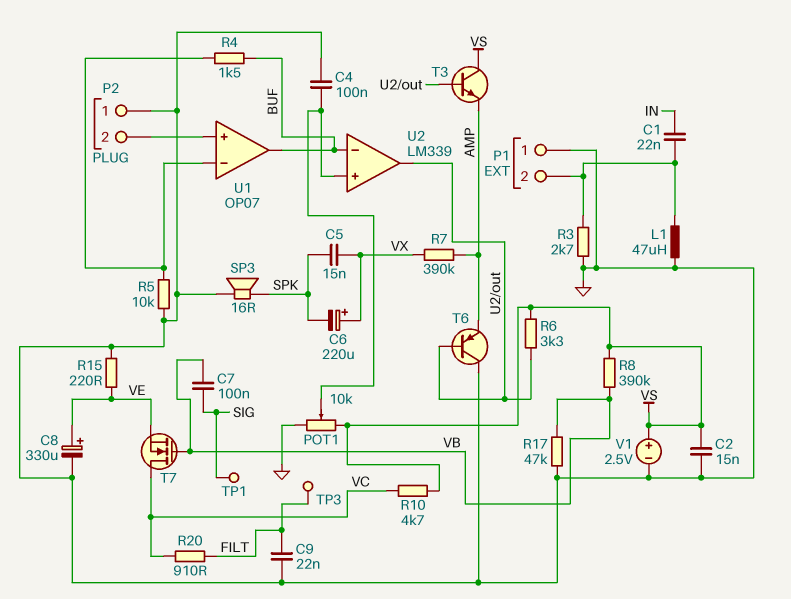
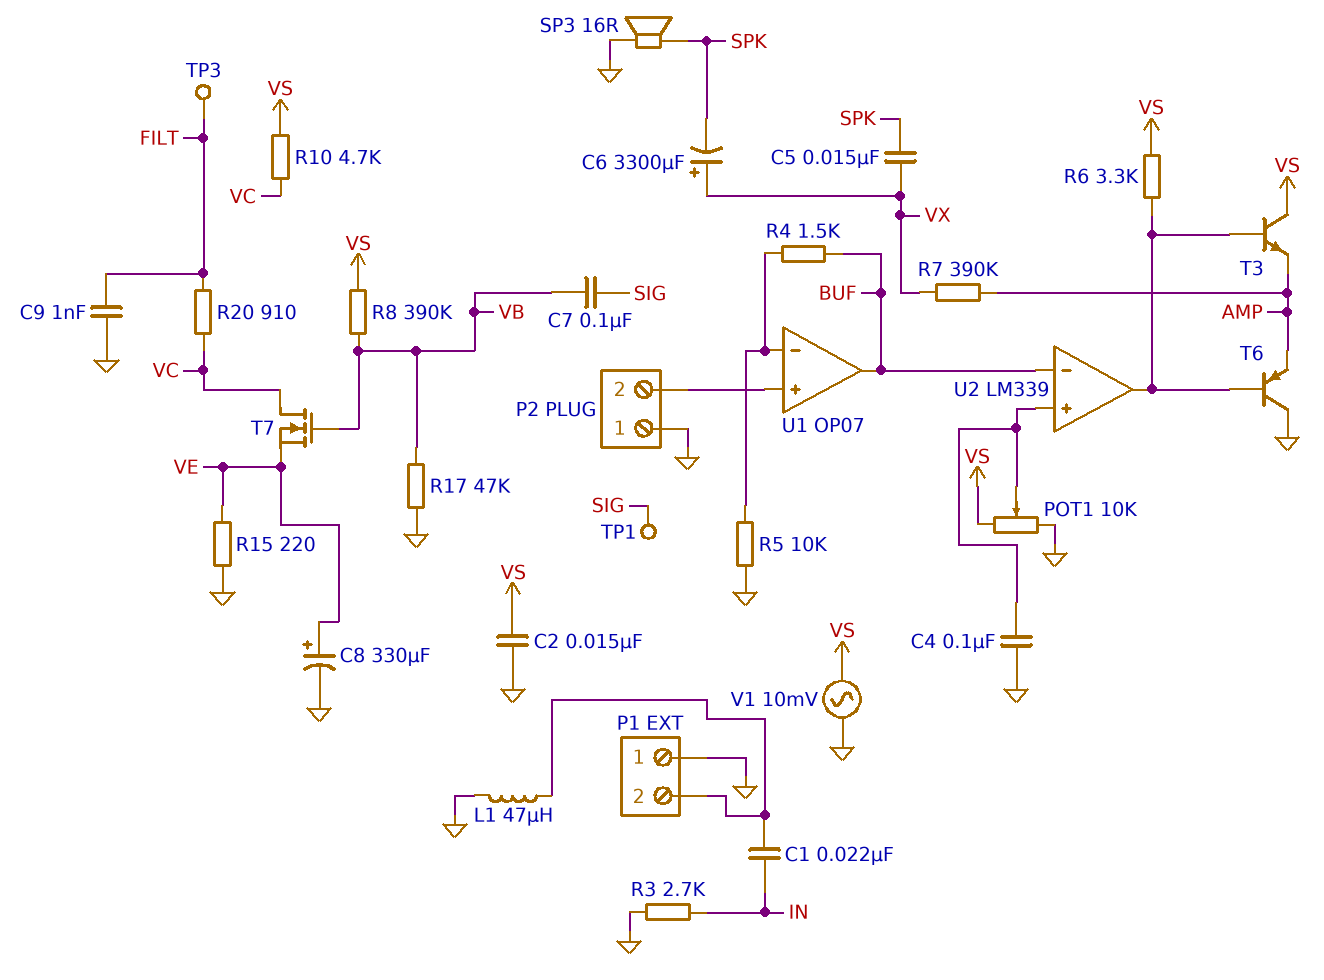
C6: 220uF (plus VX, minus SPK) -> 3300uF (plus VX, minus SPK)
C9: 22nF (FILT, GND) -> 1nF (FILT, GND)
R3: 2.7k (GND, P1/2) -> 2.7k (GND, IN)
V1: 2.5V (plus VS, minus GND) -> AC 10mV (GND, VS)

